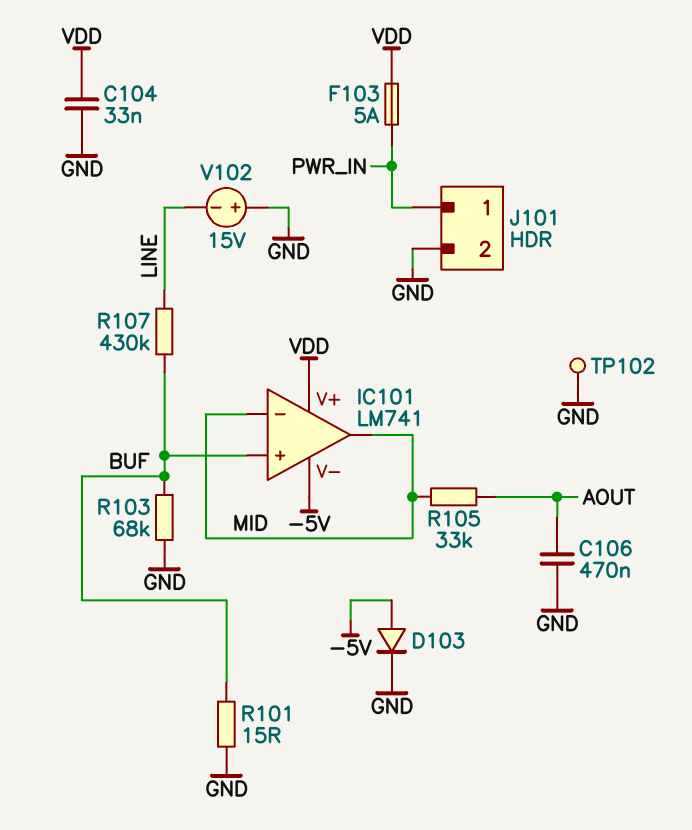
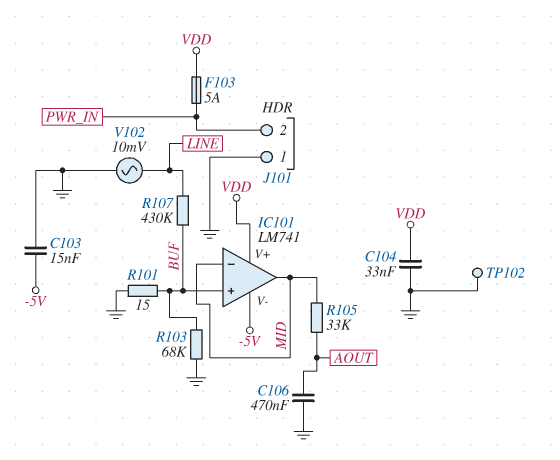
C103: none -> 15nF (-5V, GND)
D103: diode (A -5V, K GND) -> none
J101 pin 1: PWR_IN -> GND
J101 pin 2: GND -> PWR_IN
V102: 15V (plus GND, minus LINE) -> AC 10mV (GND, LINE)

